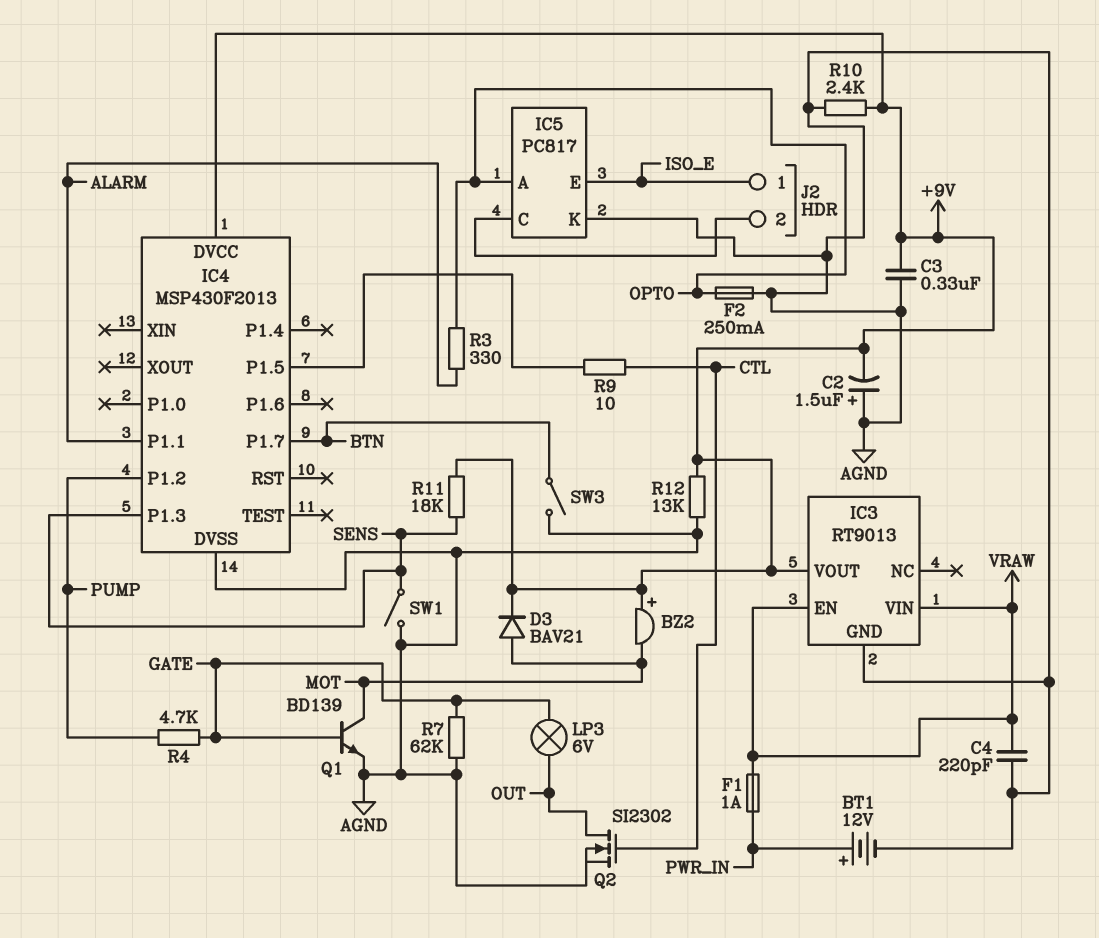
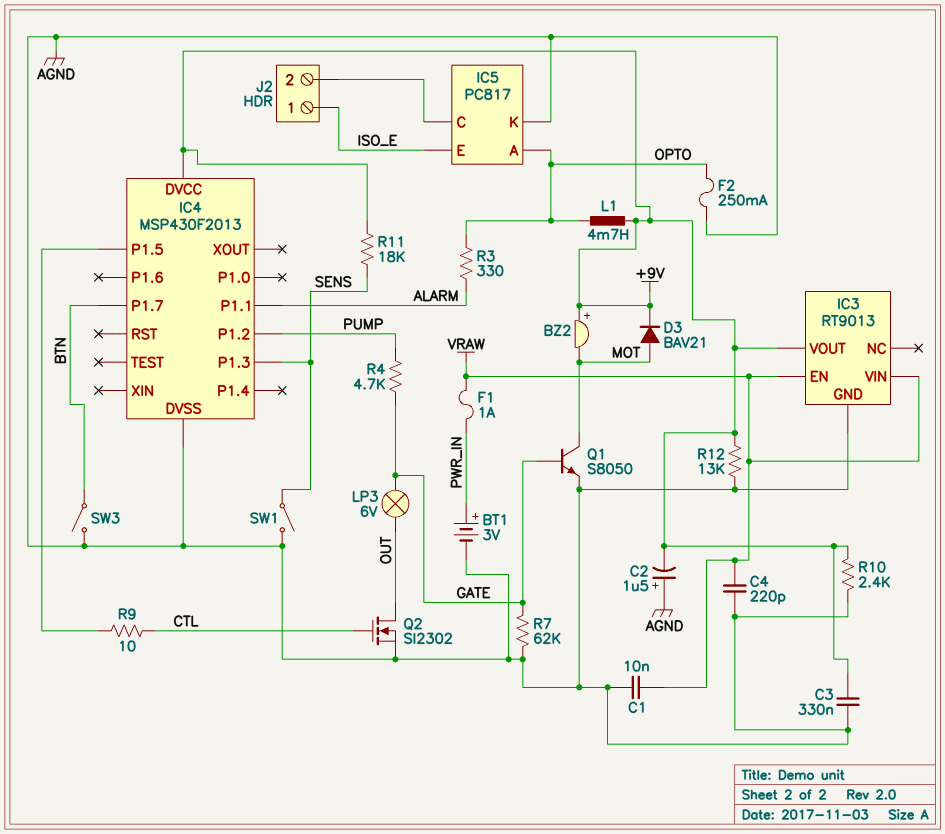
BT1: 12V (plus PWR_IN, minus AGND) -> 3V (plus PWR_IN, minus AGND)
C1: none -> 10nF (AGND, VRAW)
L1: none -> 4.7mH (+9V, OPTO)
Q1: NPN BD139 (B GATE, C MOT, E AGND) -> NPN S8050 (B GATE, C MOT, E AGND)

